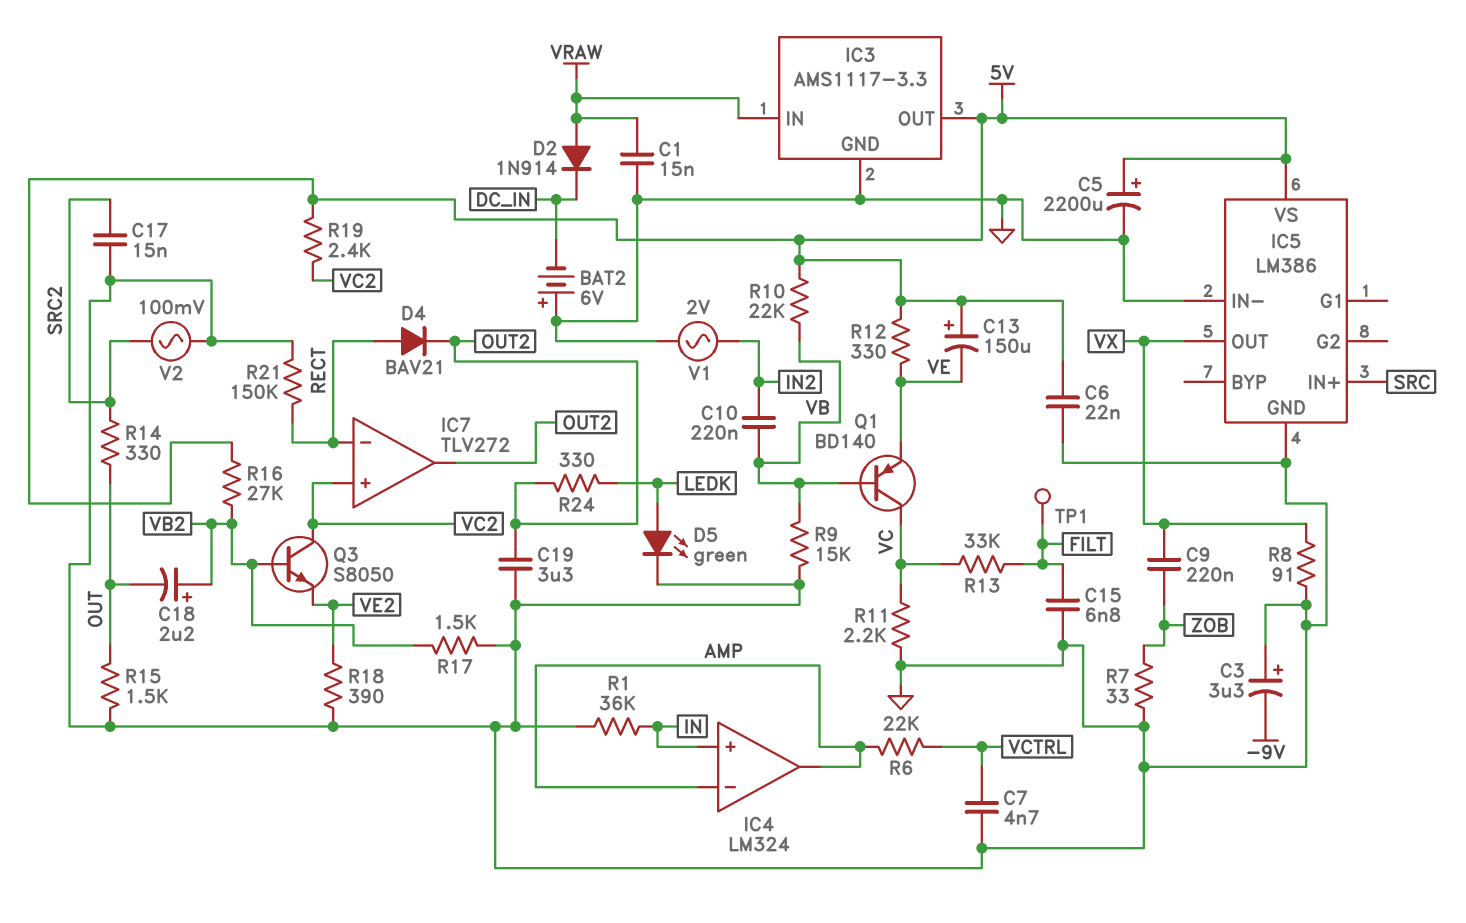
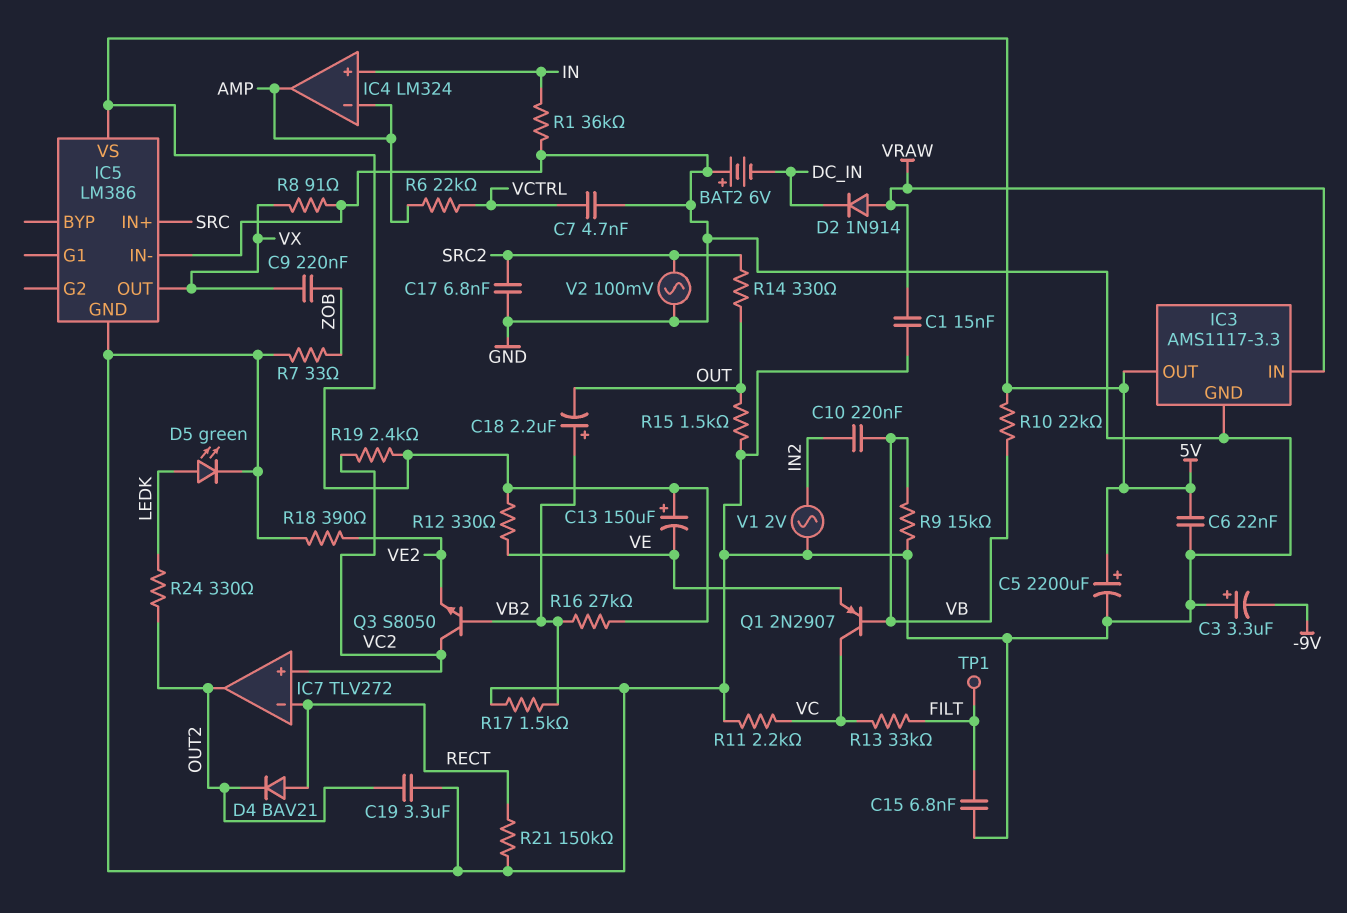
C17: 15nF (GND, SRC2) -> 6.8nF (GND, SRC2)
Q1: PNP BD140 (B VB, C VC, E VE) -> PNP 2N2907 (B VB, C VC, E VE)

